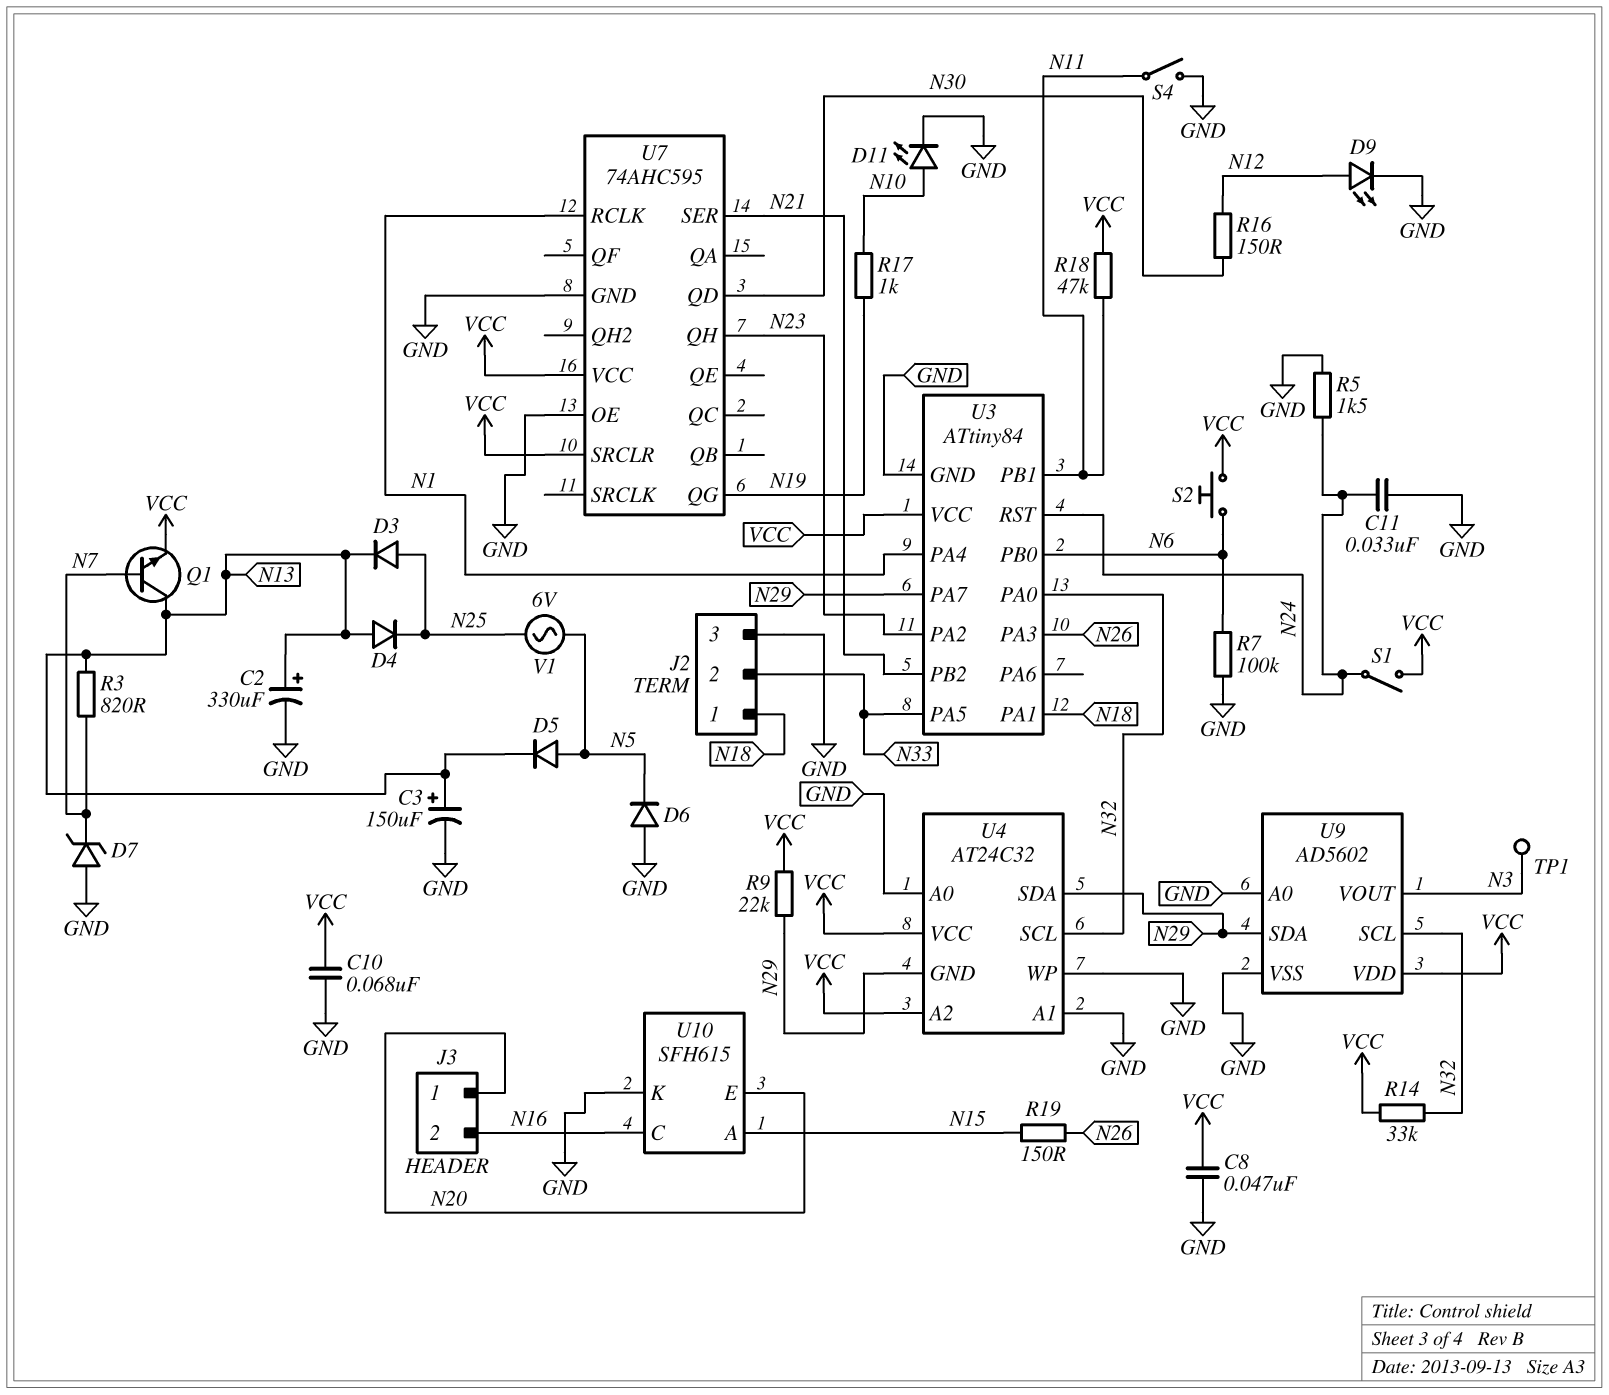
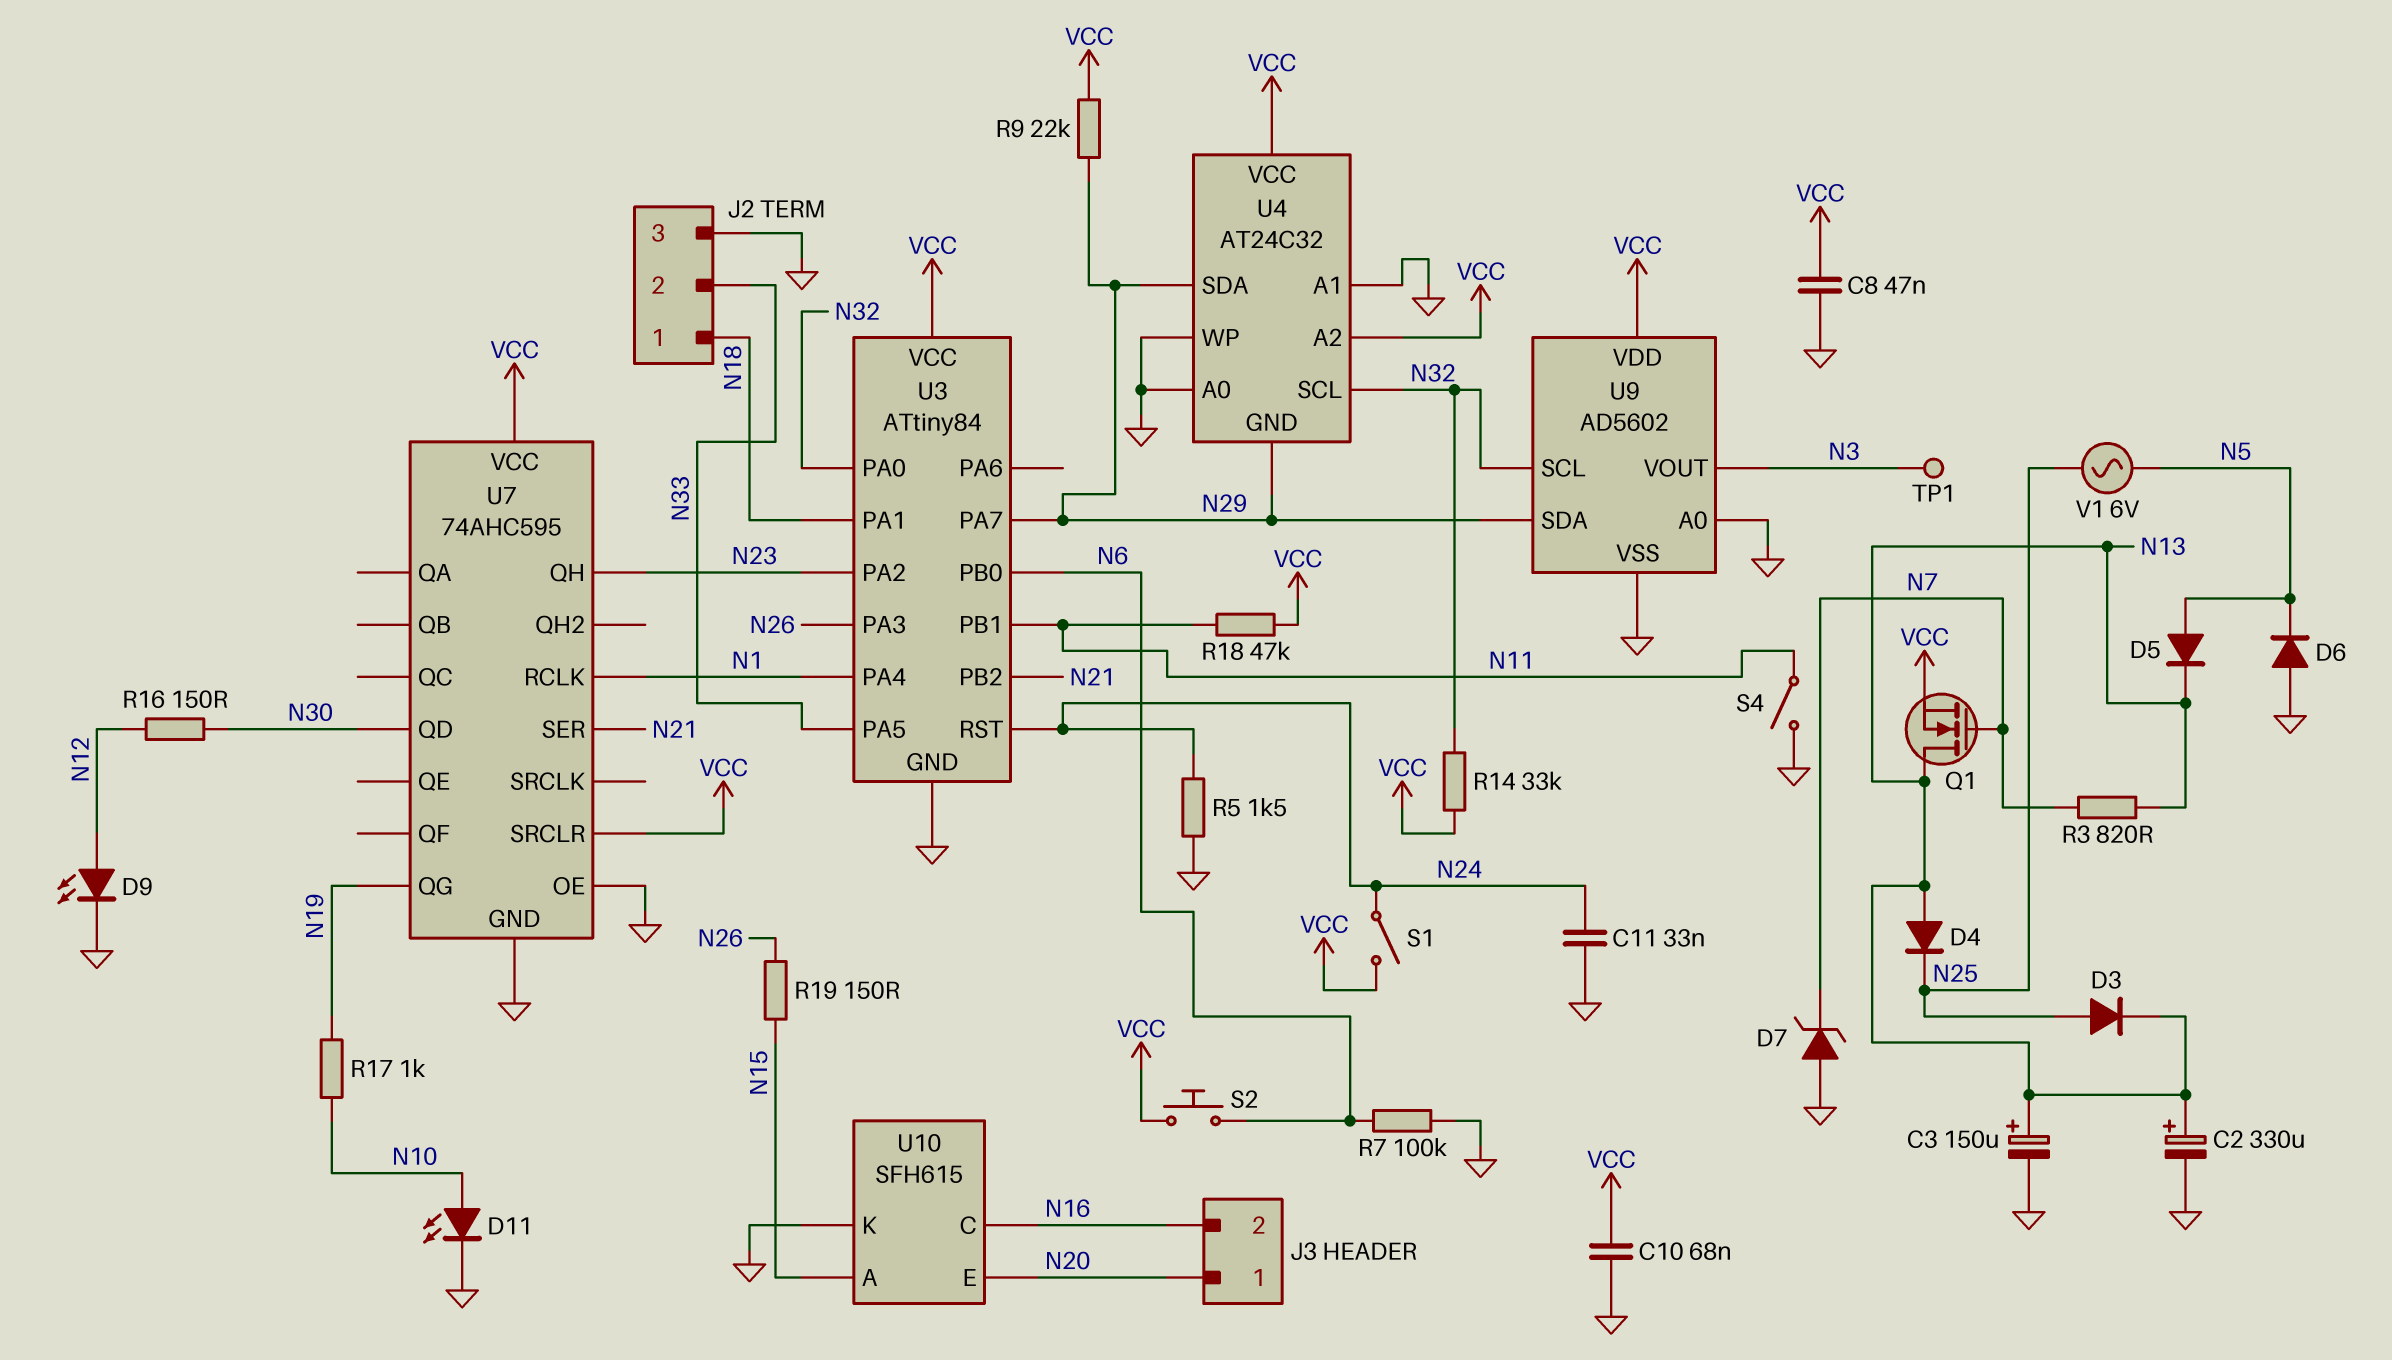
Q1: NPN (B N7, C N13, E VCC) -> NMOS (G N7, D N13, S VCC)

